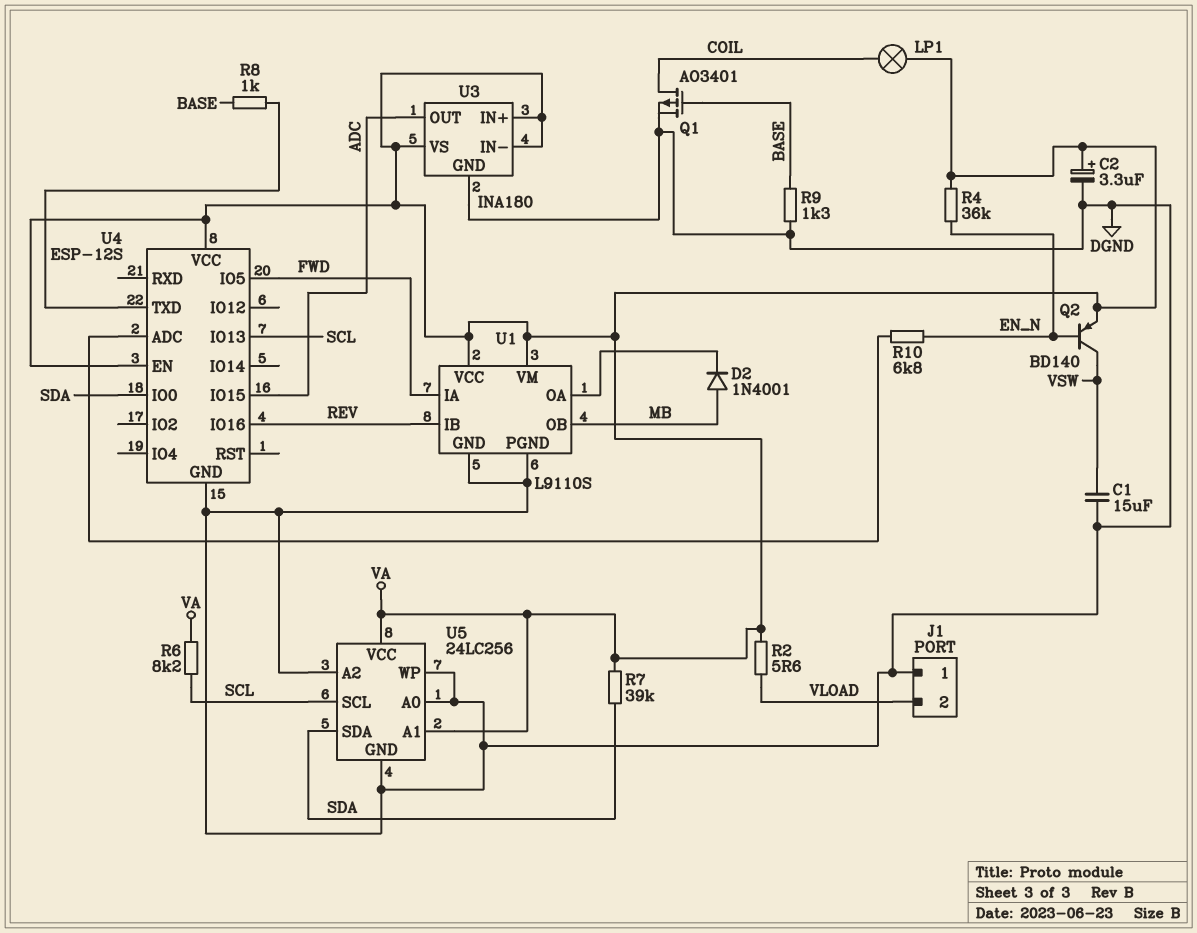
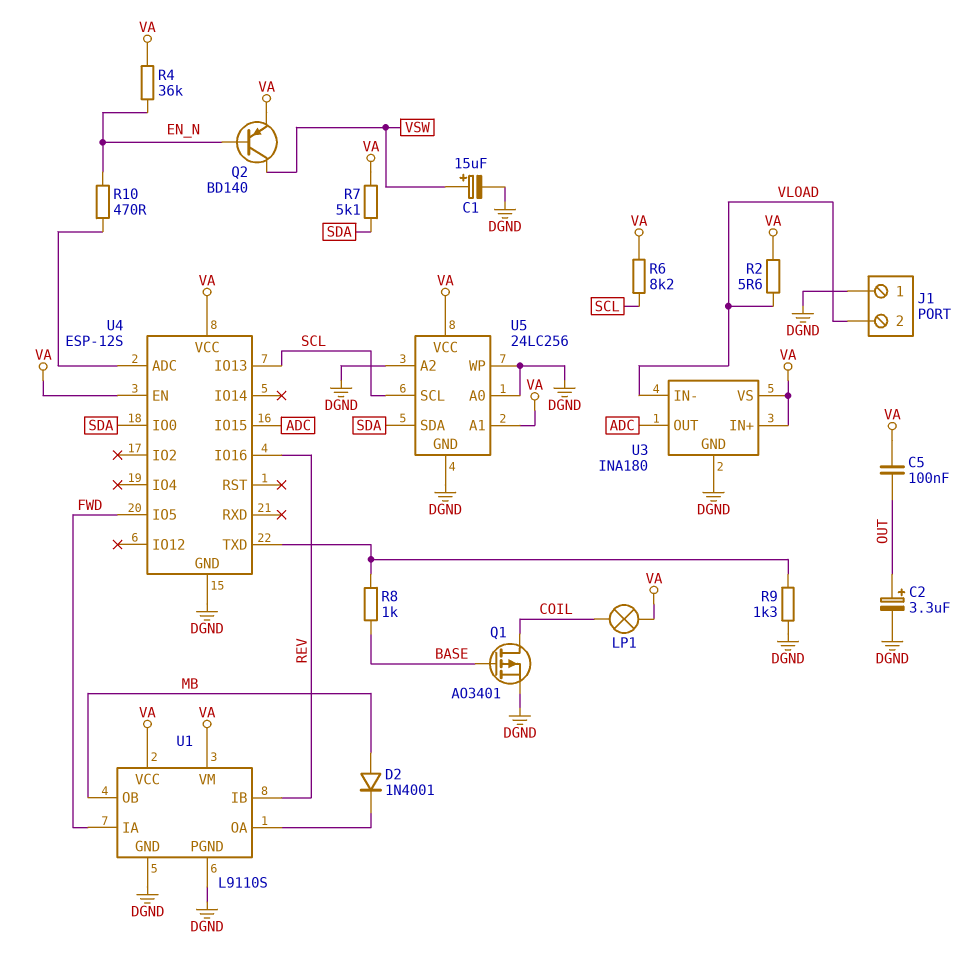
C1: 15uF (DGND, VSW) -> 15uF (plus VSW, minus DGND)
C2: 3.3uF (plus VA, minus DGND) -> 3.3uF (plus OUT, minus DGND)
C5: none -> 100nF (OUT, VA)
R7: 39k (SDA, VA) -> 5.1k (SDA, VA)
R9: 1.3k (BASE, DGND) -> 1.3k (DGND, U4/TXD)
R10: 6.8k (EN_N, U4/ADC) -> 470 (EN_N, U4/ADC)
U3 pin IN-: VA -> VLOAD

